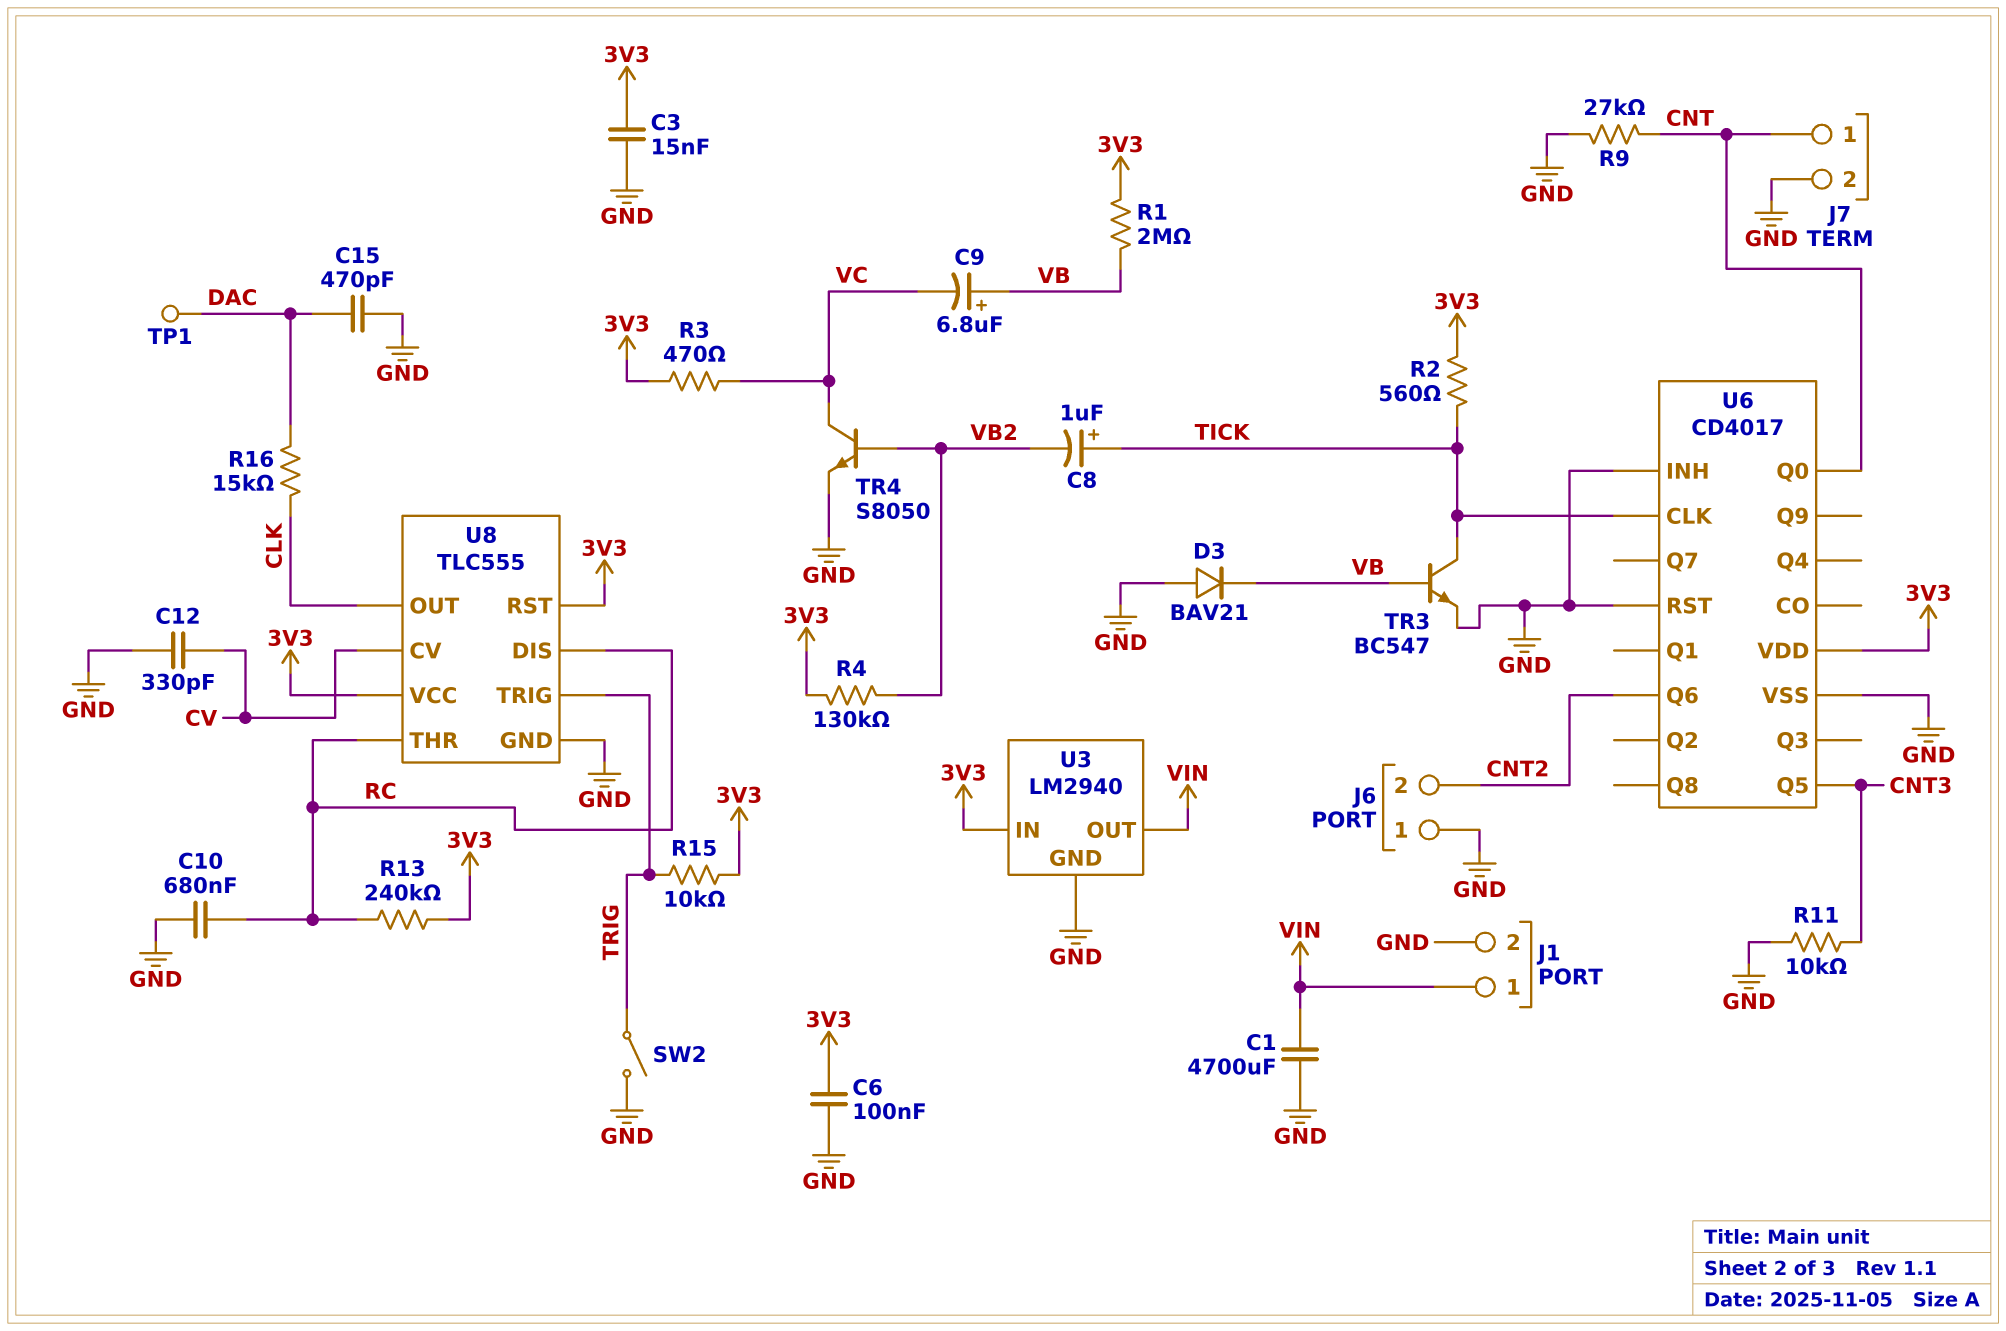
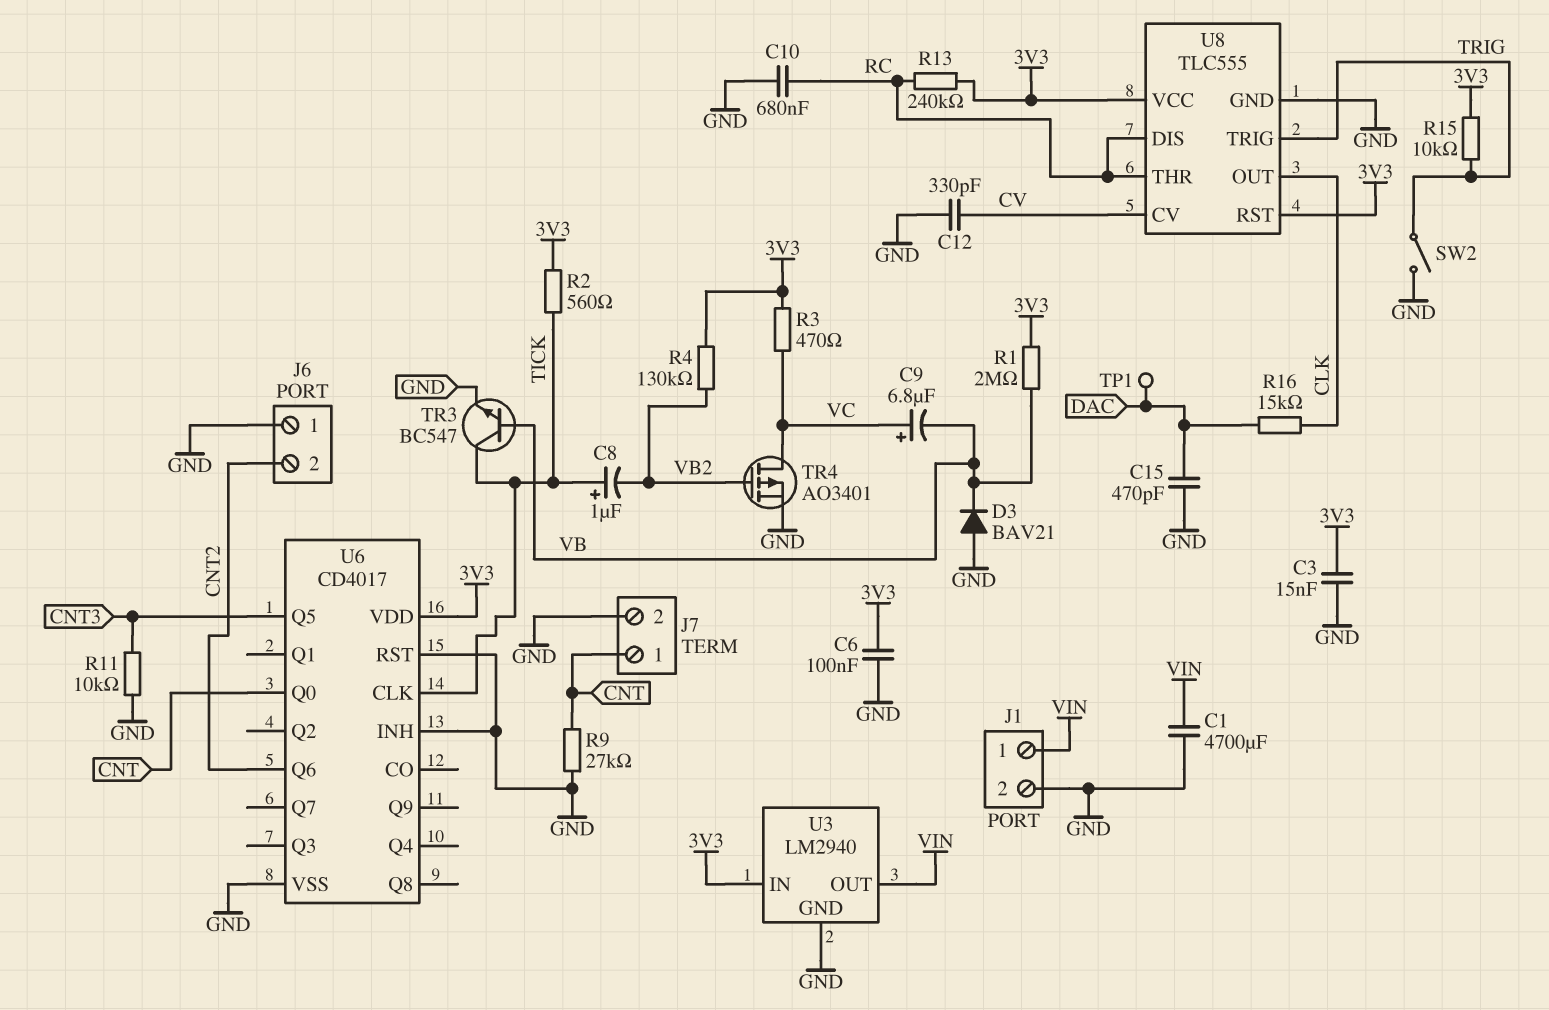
C9: 6.8uF (plus VB, minus VC) -> 6.8uF (plus VC, minus VB)
TR4: NPN S8050 (B VB2, C VC, E GND) -> PMOS AO3401 (G VB2, D VC, S GND)

